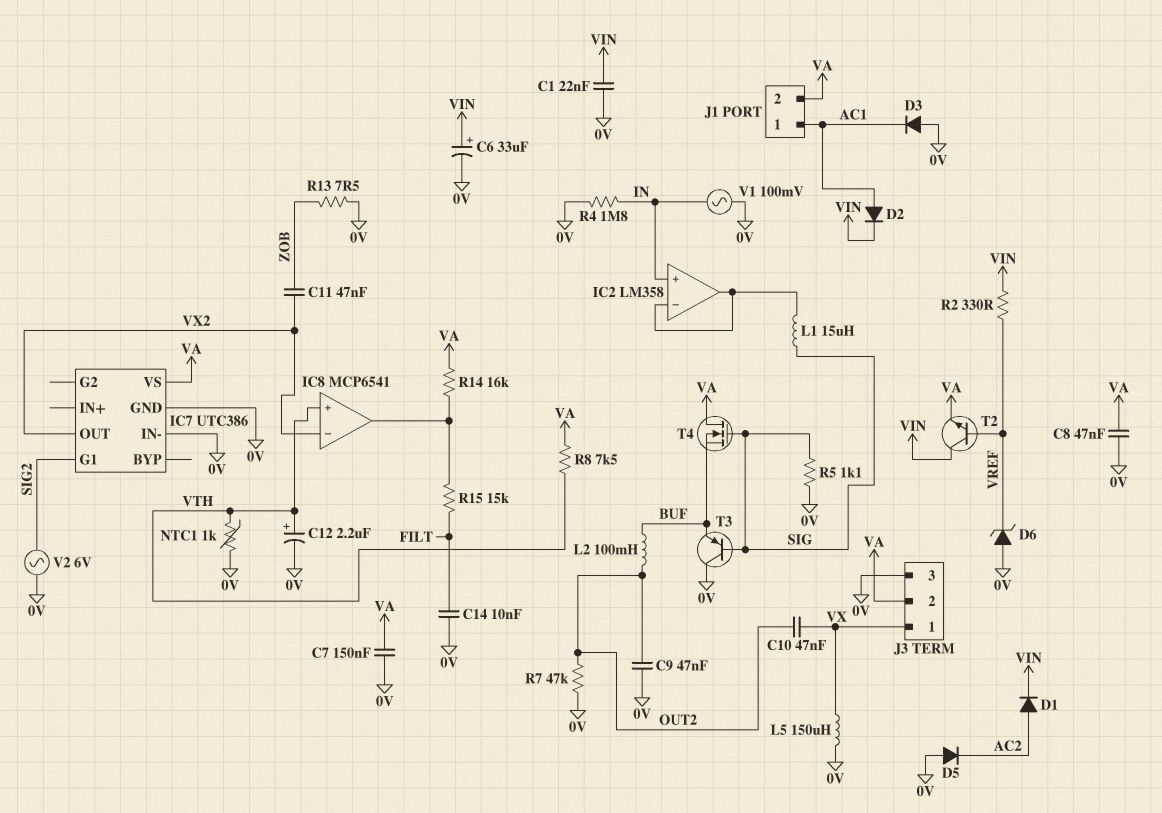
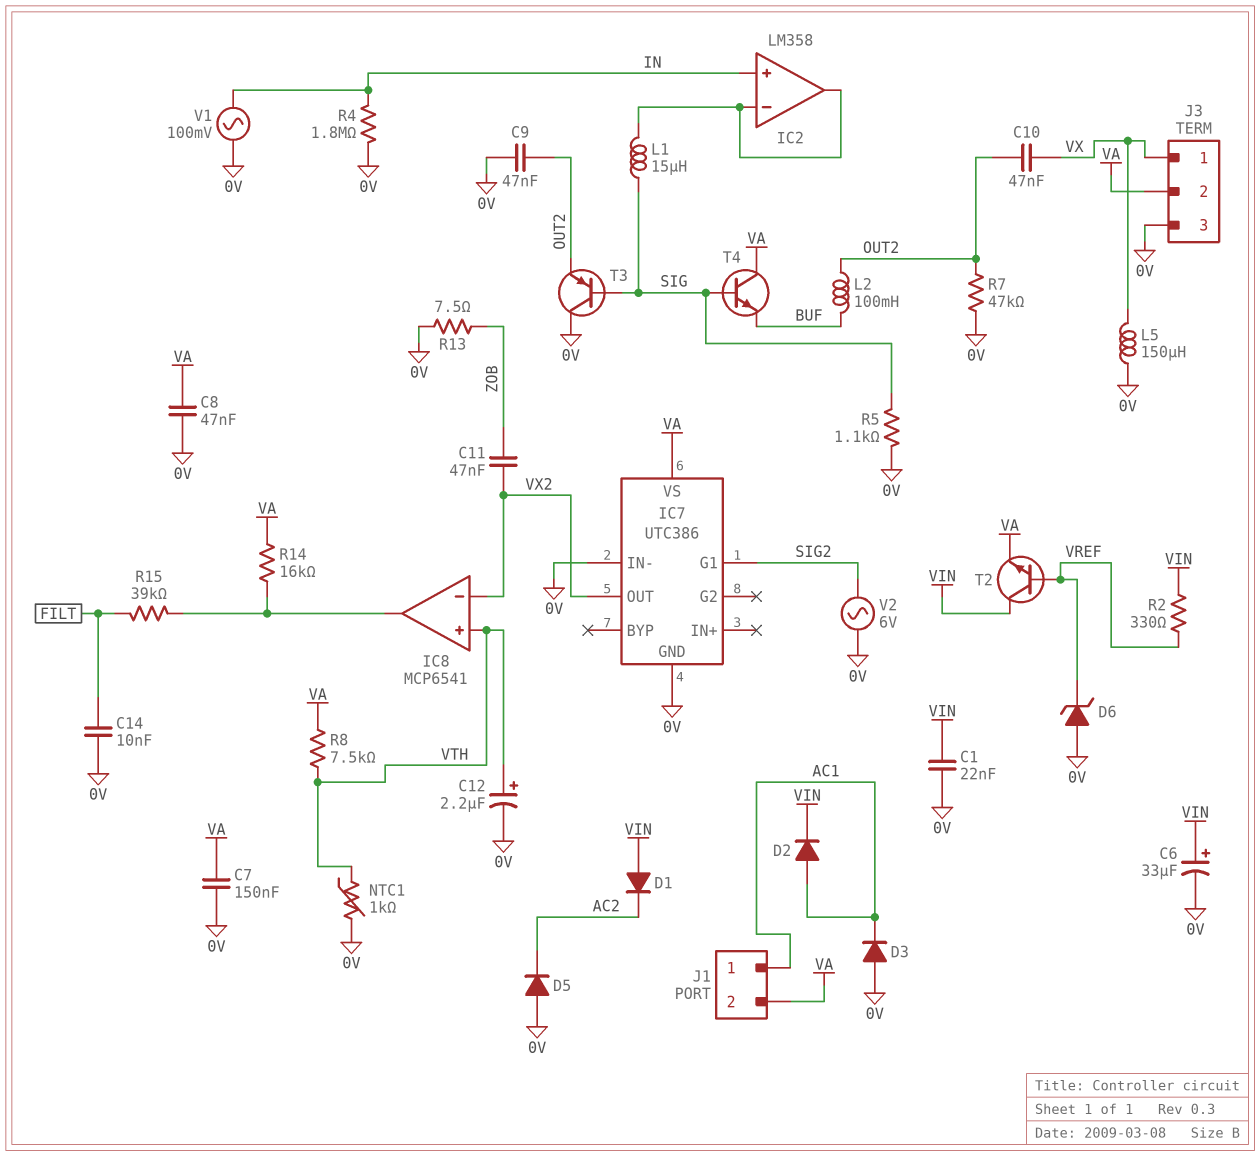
D1: diode (A AC2, K VIN) -> diode (A VIN, K AC2)
R15: 15k (FILT, IC8/out) -> 39k (FILT, IC8/out)
T3: PNP (B SIG, C 0V, E BUF) -> PNP (B SIG, C 0V, E OUT2)
T4: NMOS (G SIG, D VA, S BUF) -> NPN (B SIG, C VA, E BUF)

